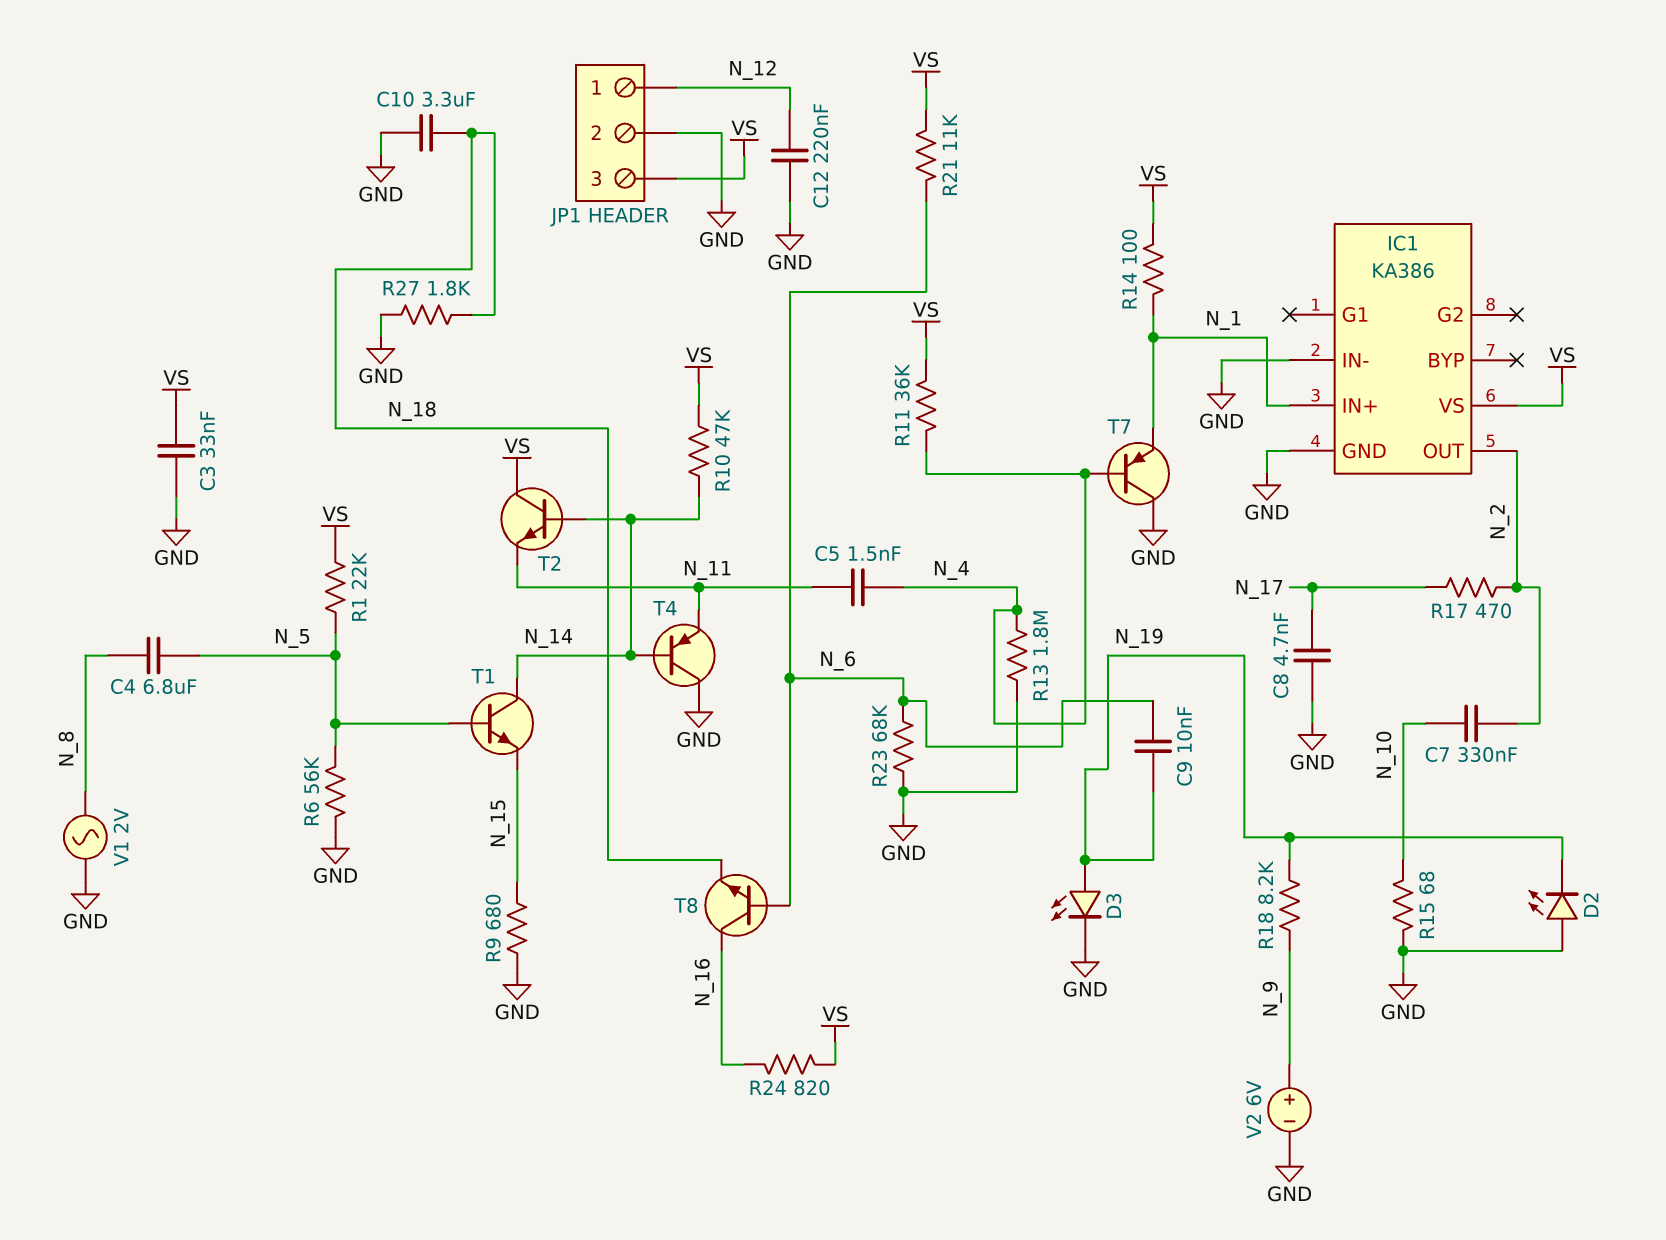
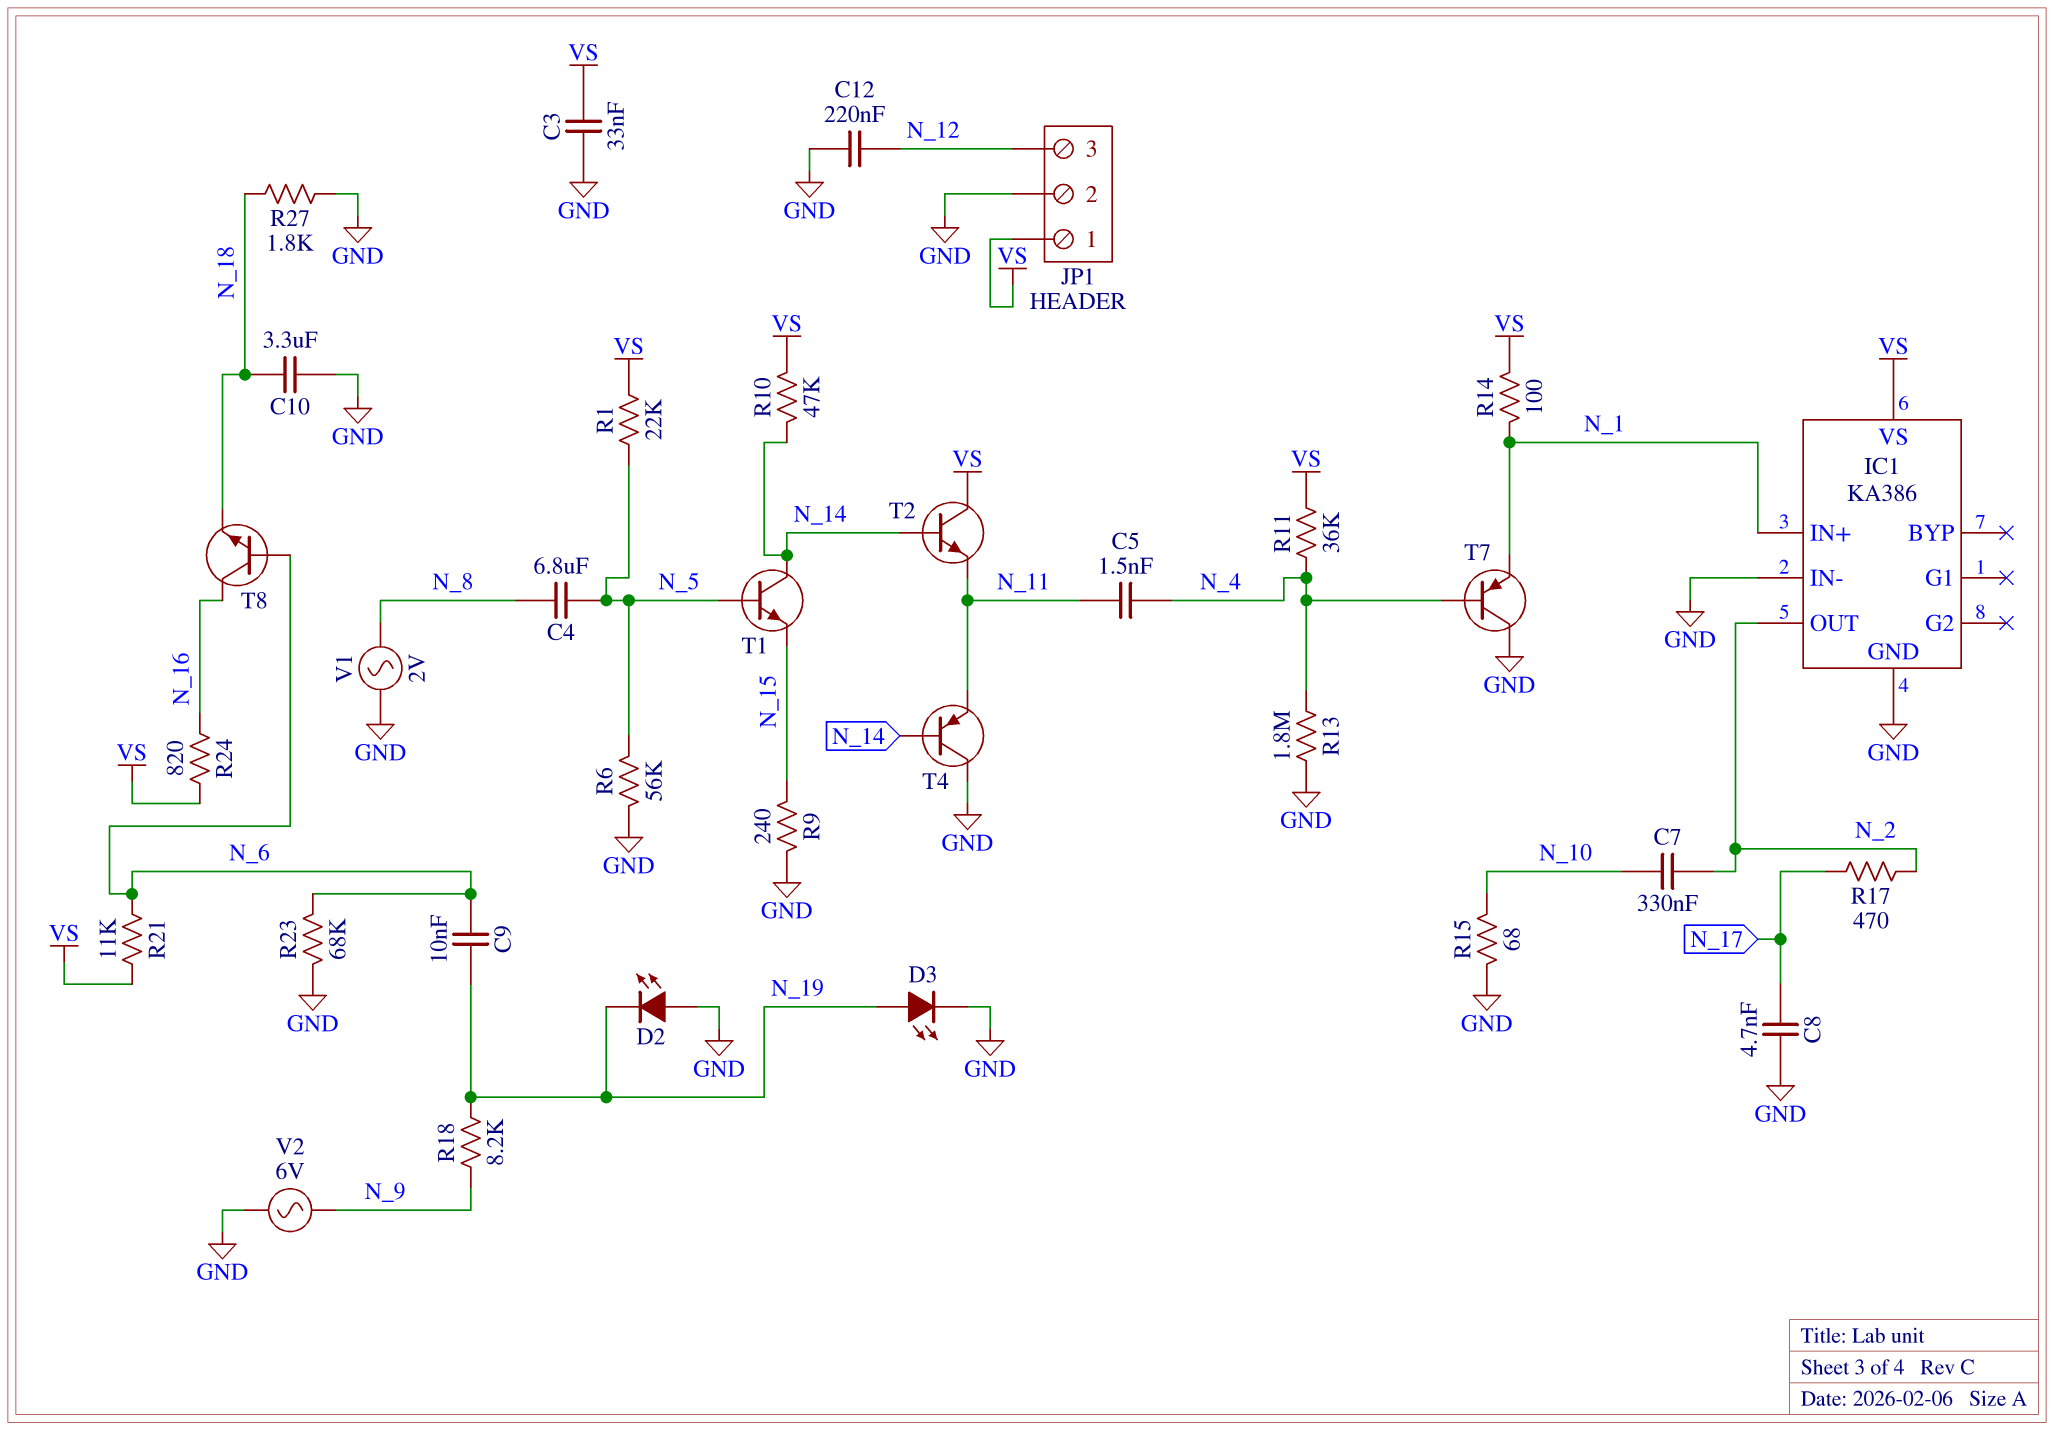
JP1 pin 1: N_12 -> VS
JP1 pin 3: VS -> N_12
R9: 680 (GND, N_15) -> 240 (GND, N_15)
V2: 6V (plus N_9, minus GND) -> AC 6V (GND, N_9)

